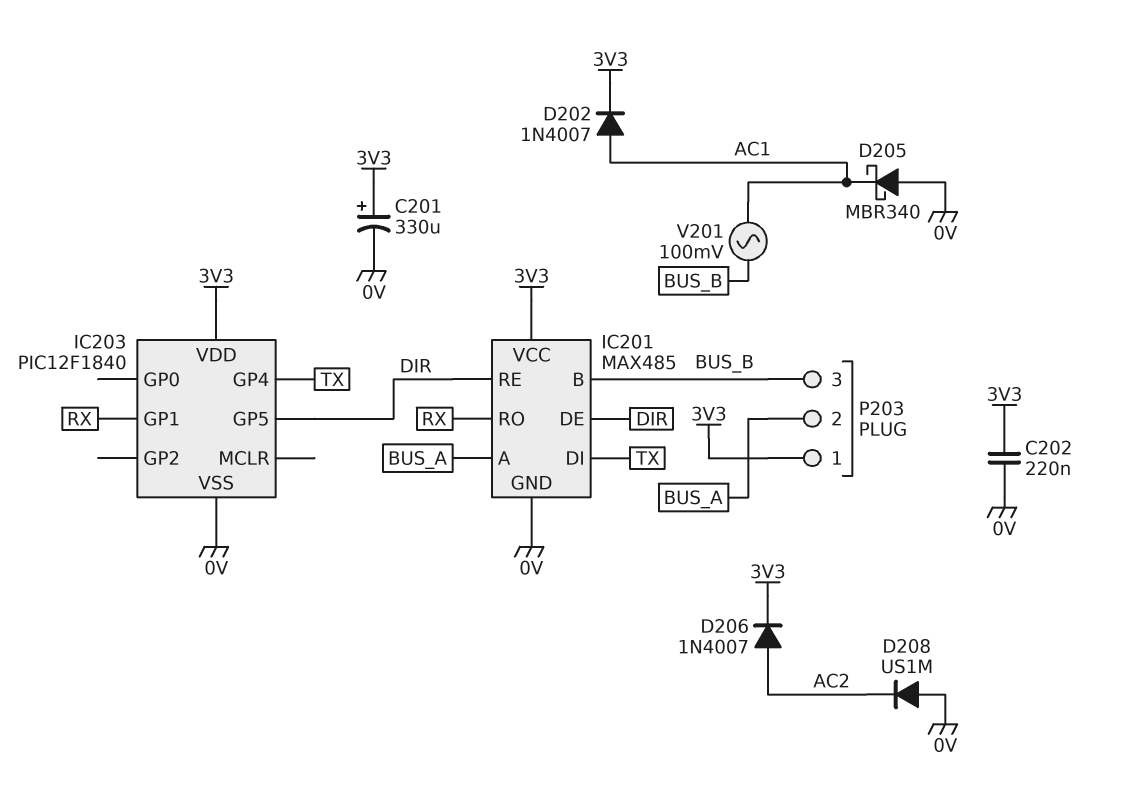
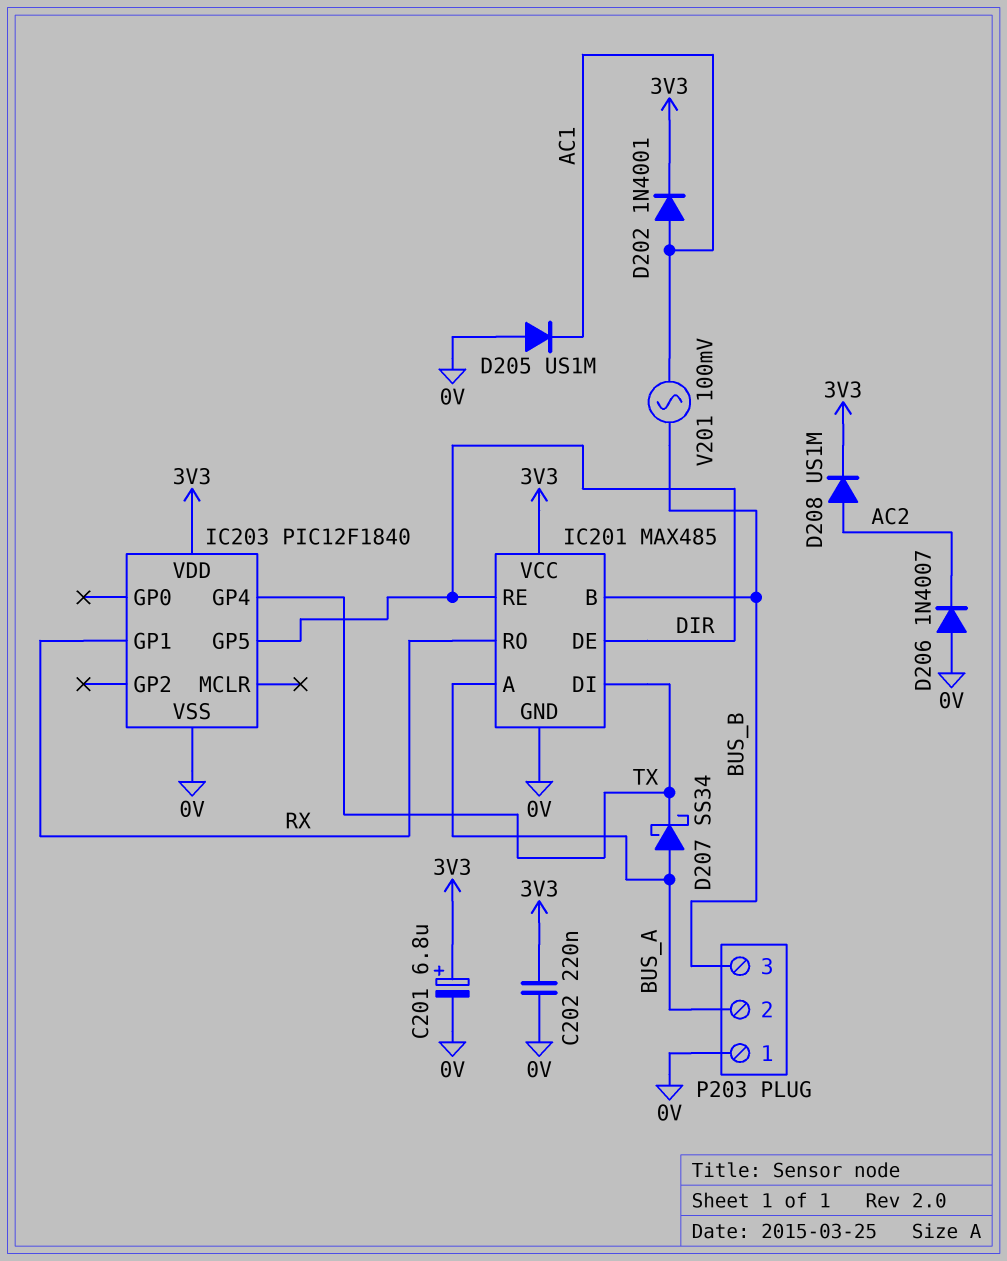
C201: 330uF (plus 3V3, minus 0V) -> 6.8uF (plus 3V3, minus 0V)
D202: diode 1N4007 (A AC1, K 3V3) -> diode 1N4001 (A AC1, K 3V3)
D205: schottky MBR340 (A 0V, K AC1) -> diode US1M (A 0V, K AC1)
D206: diode 1N4007 (A AC2, K 3V3) -> diode 1N4007 (A 0V, K AC2)
D207: none -> schottky SS34 (A BUS_A, K TX)
D208: diode US1M (A 0V, K AC2) -> diode US1M (A AC2, K 3V3)
P203 pin 1: 3V3 -> 0V

